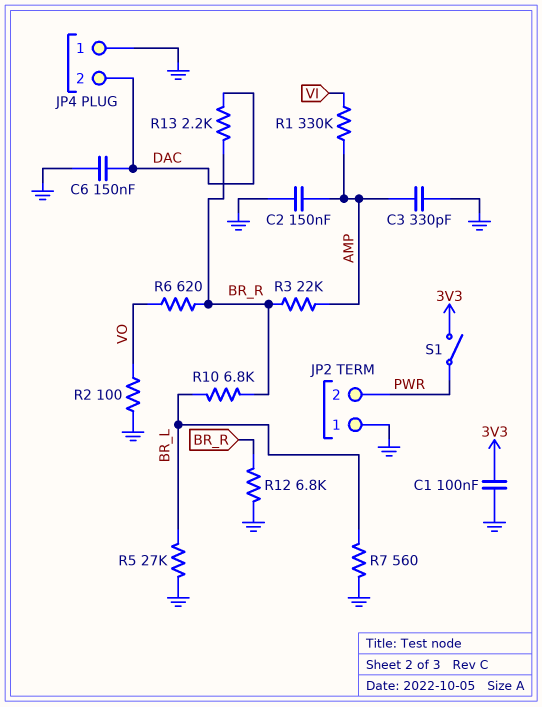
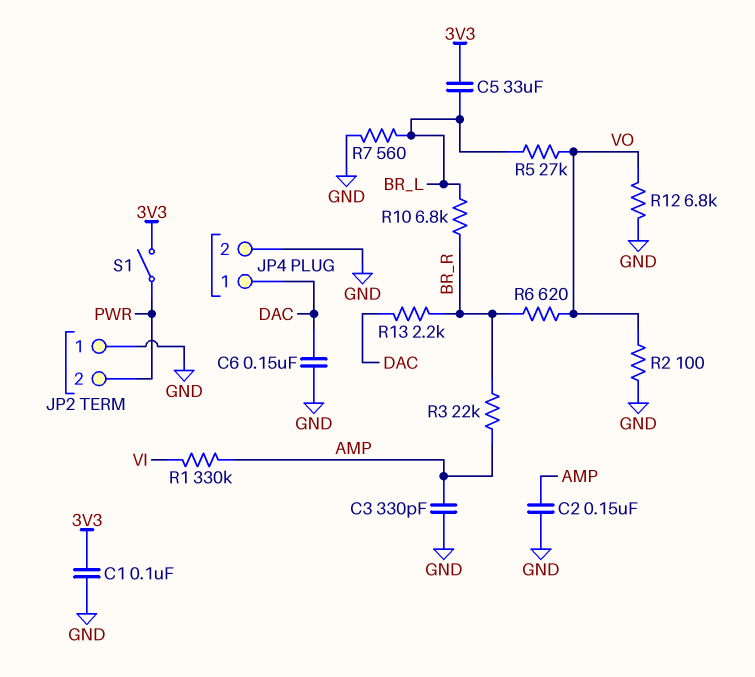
C5: none -> 33uF (3V3, BR_L)
JP4 pin 1: GND -> DAC
JP4 pin 2: DAC -> GND
R5: 27k (BR_L, GND) -> 27k (BR_L, VO)
R12: 6.8k (BR_R, GND) -> 6.8k (GND, VO)

